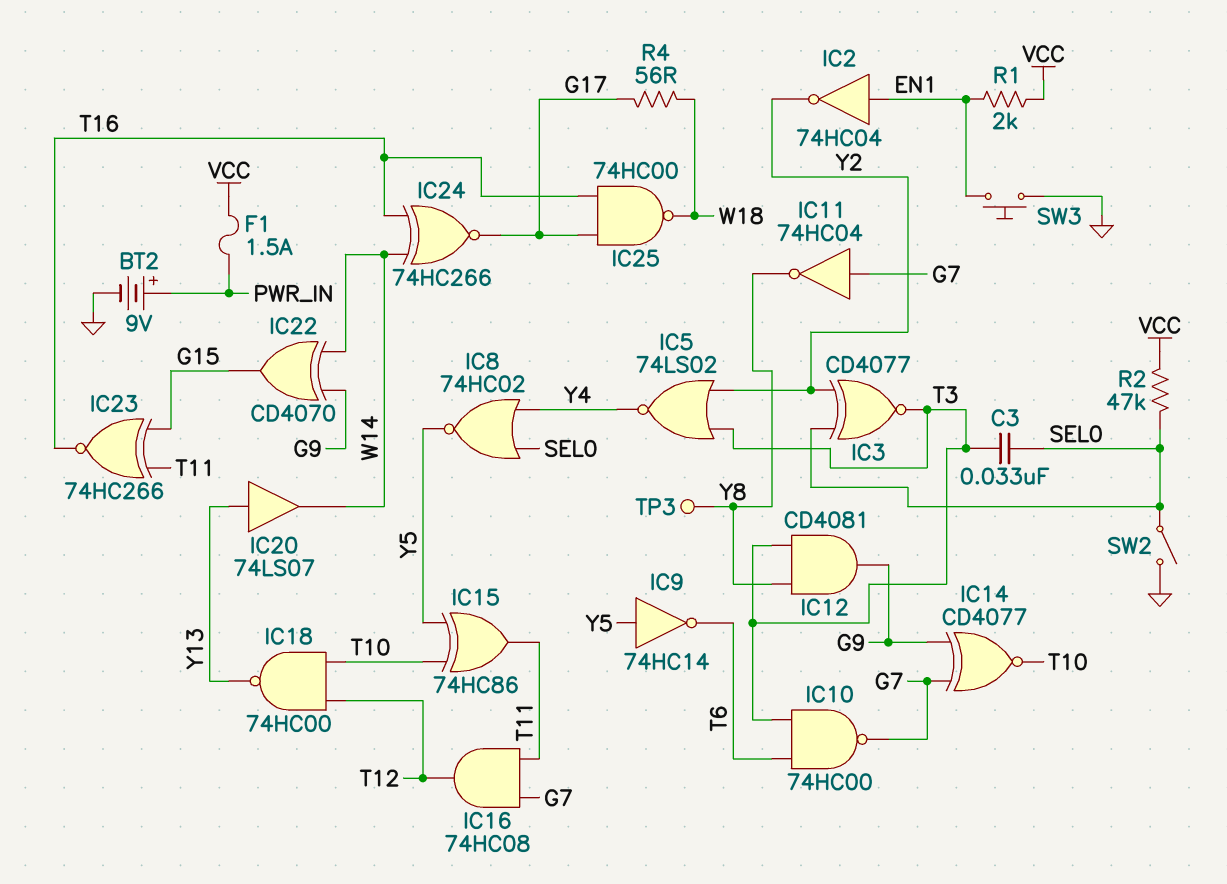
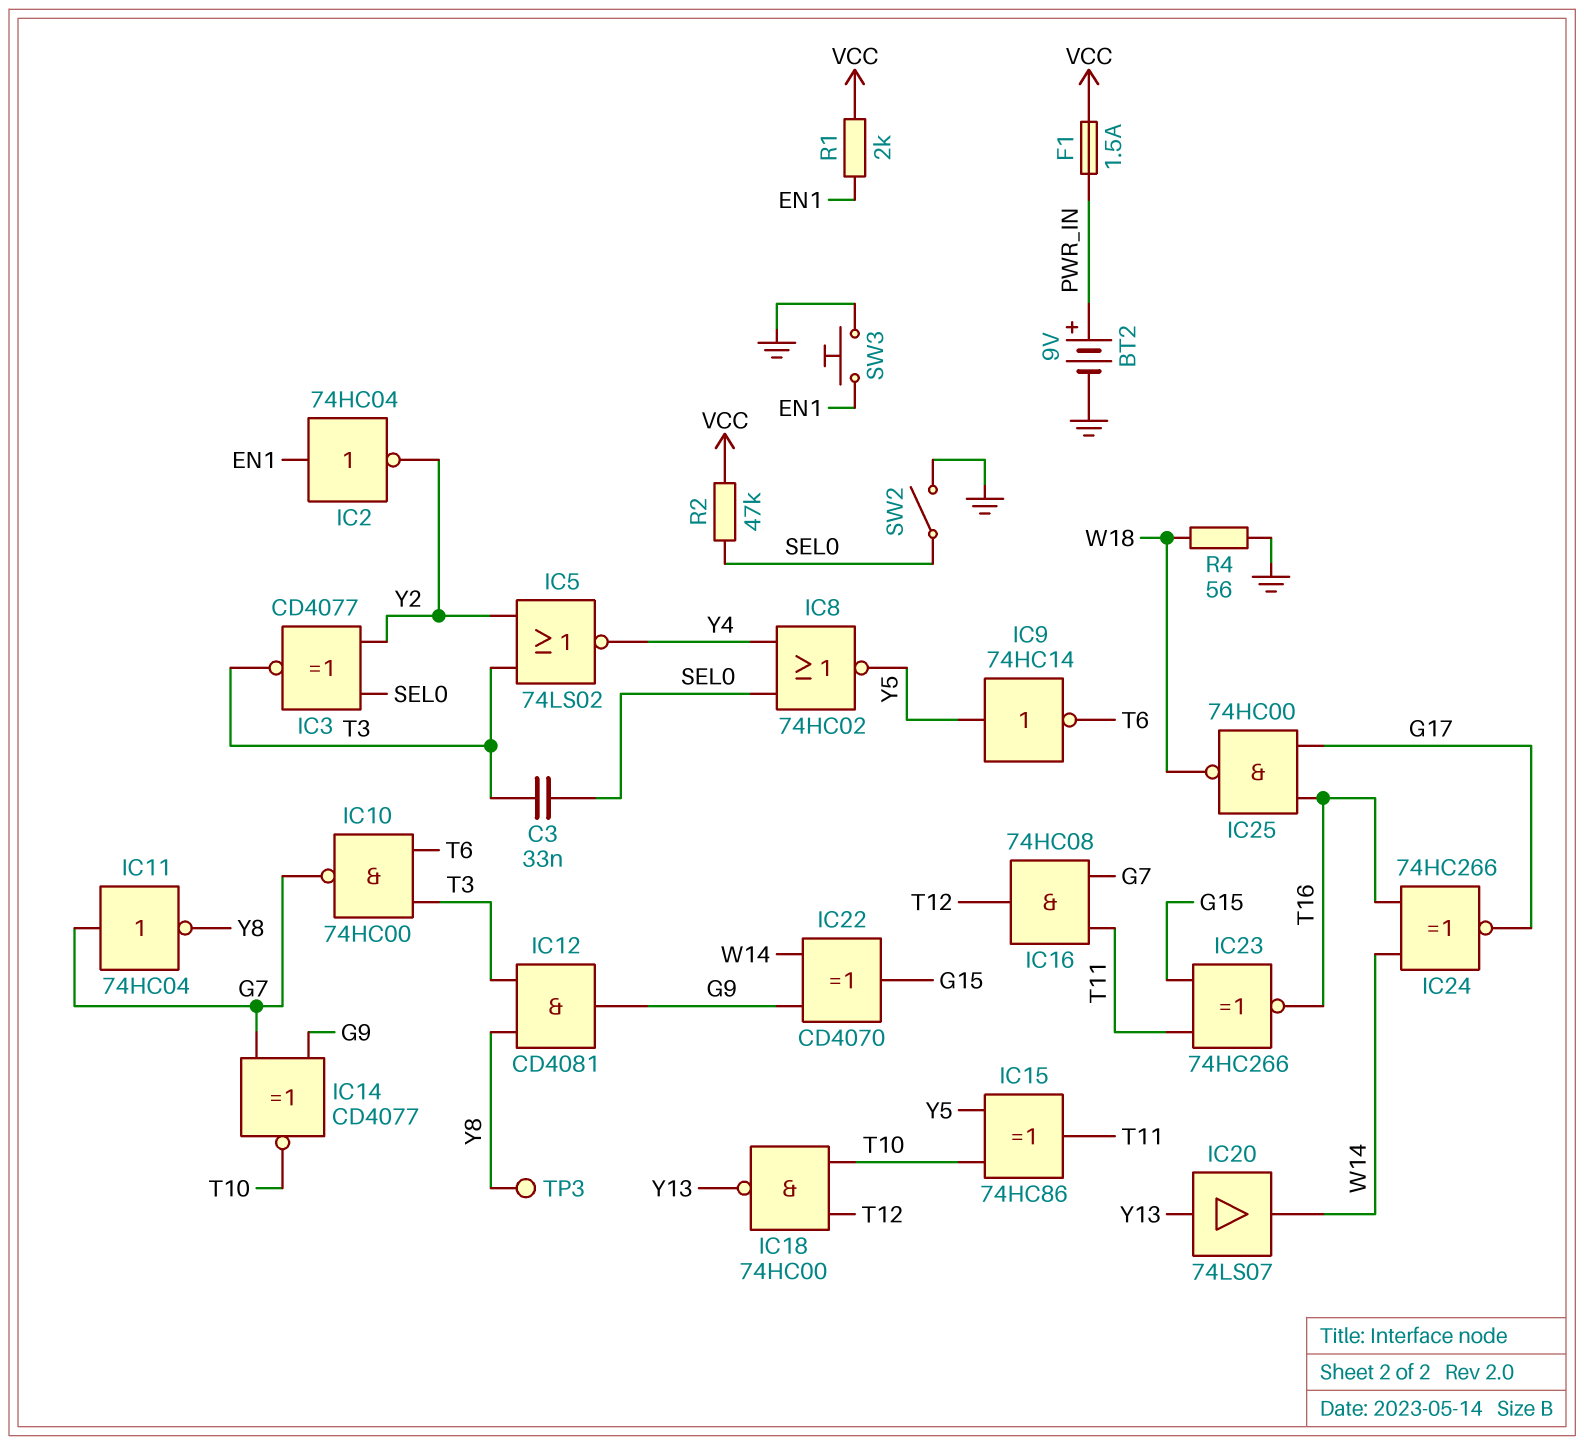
R4: 56 (G17, W18) -> 56 (GND, W18)

